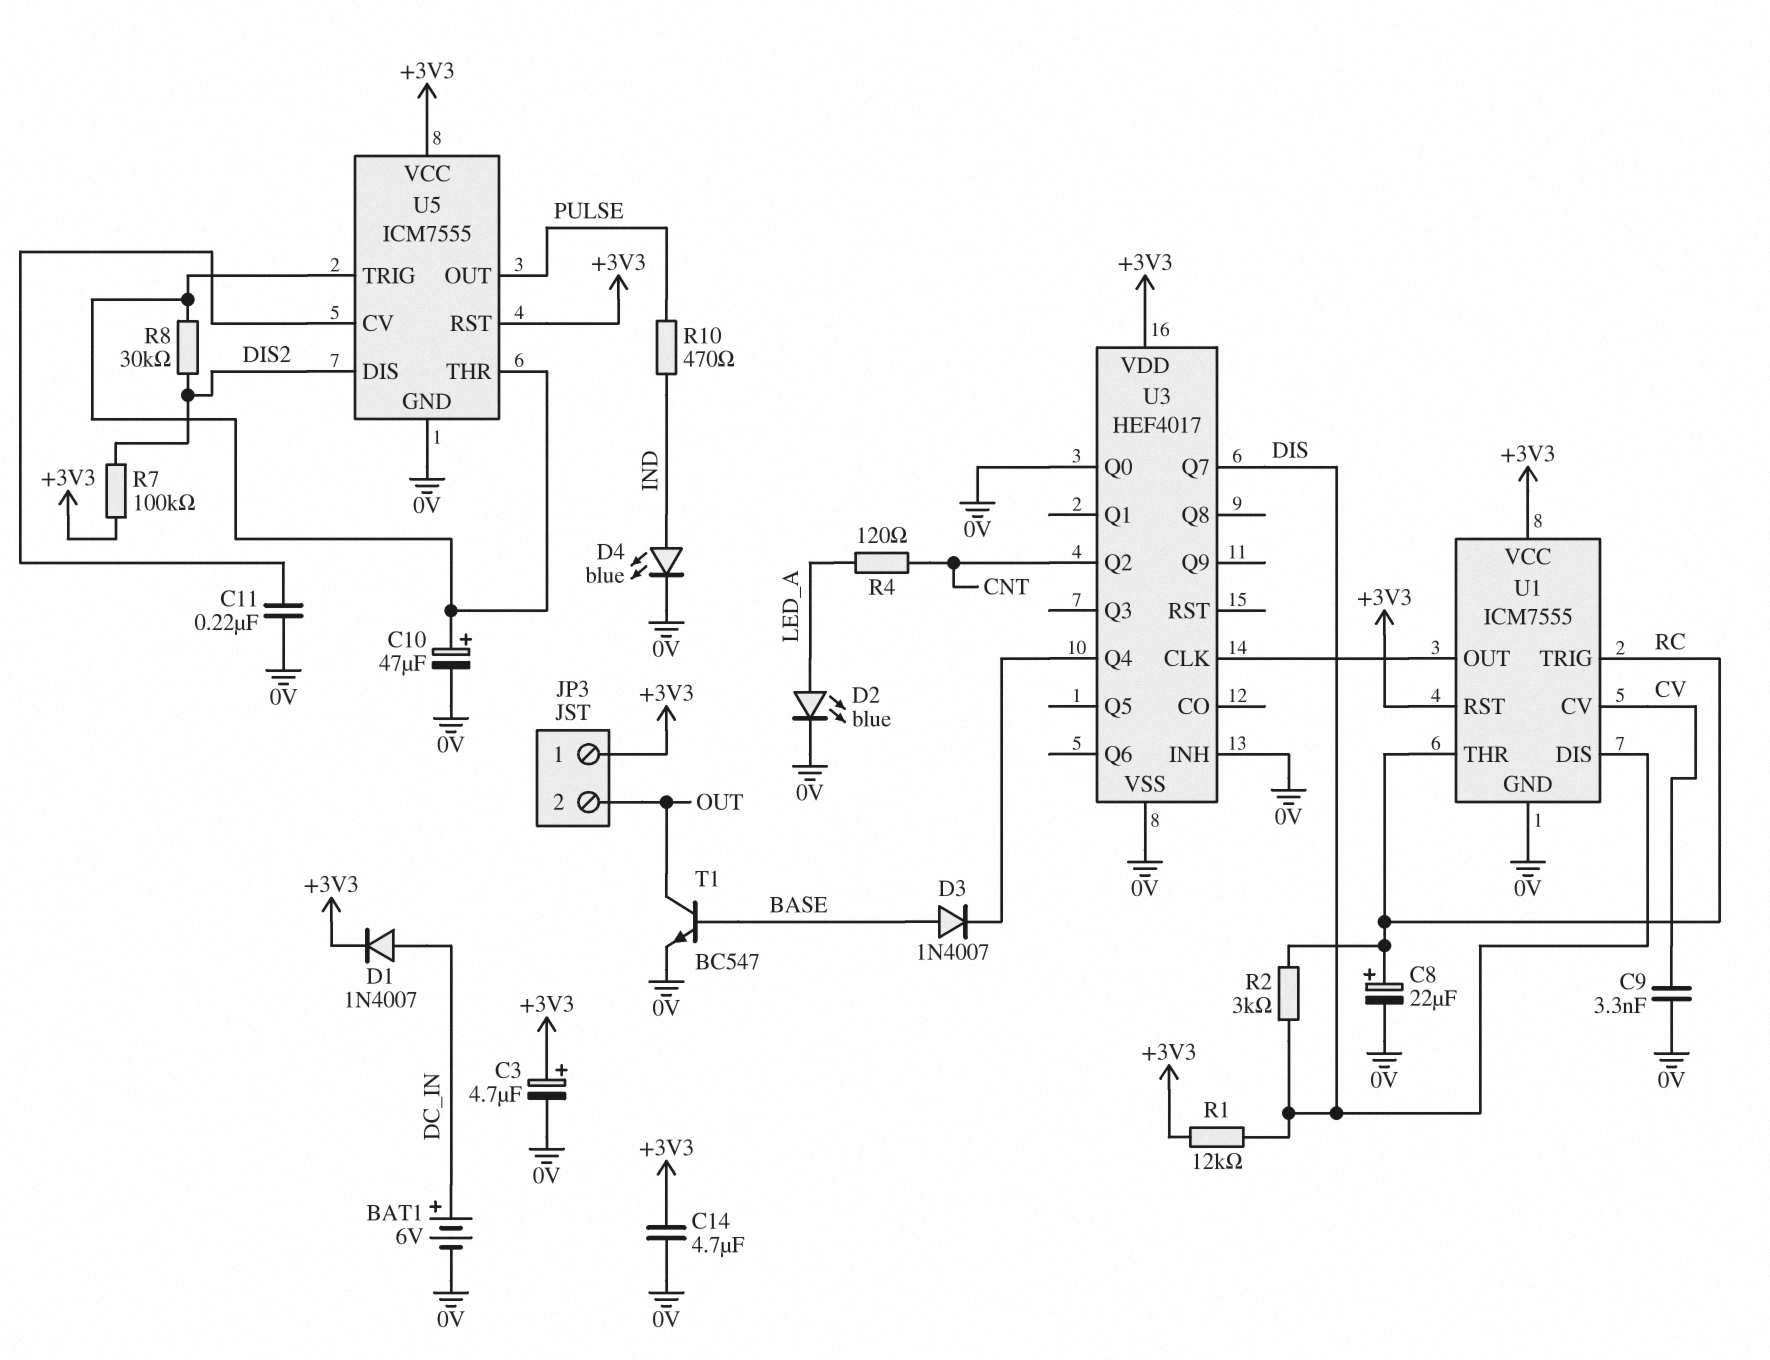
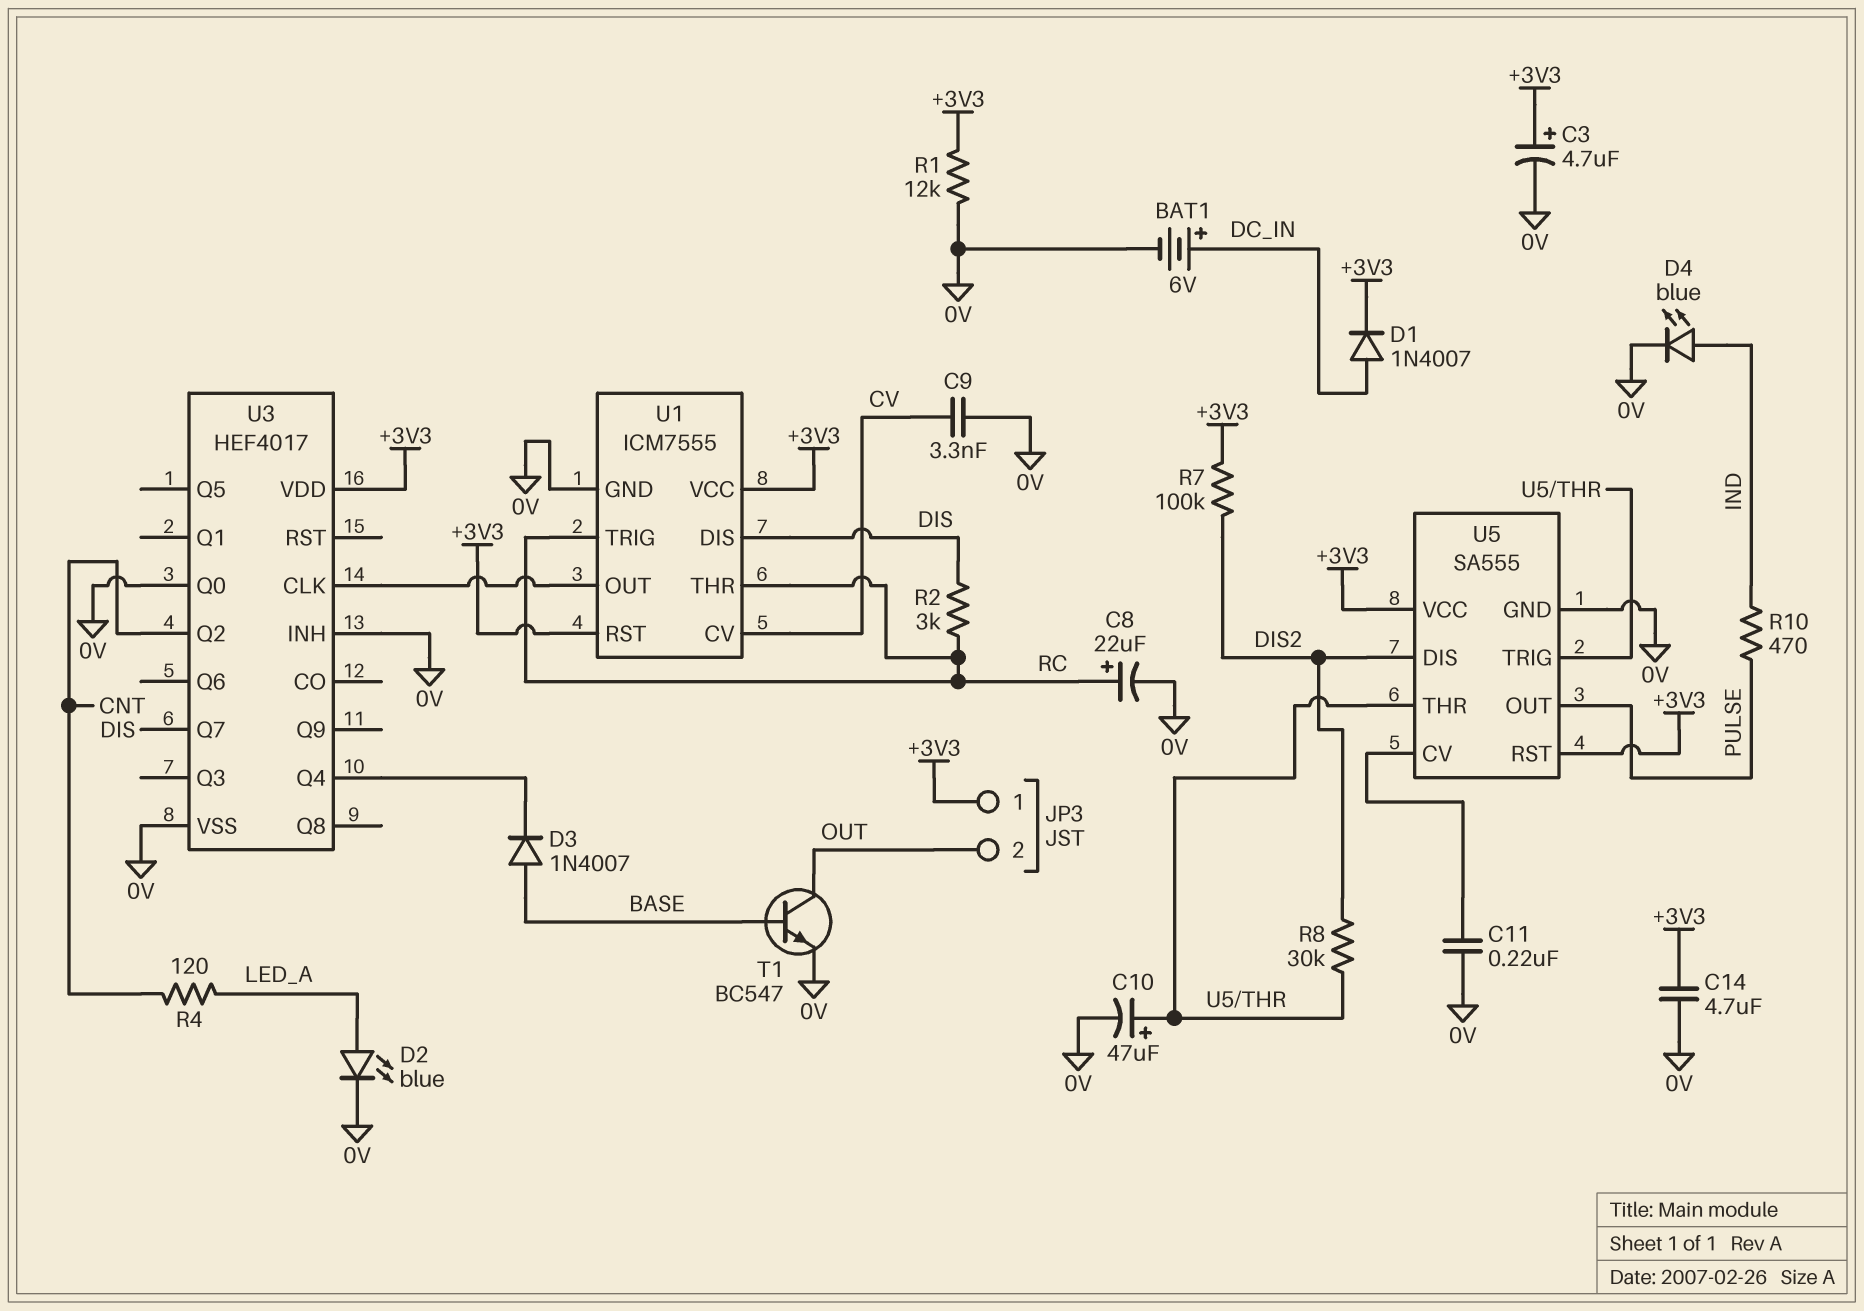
R1: 12k (+3V3, DIS) -> 12k (+3V3, 0V)
U5: ICM7555 -> SA555

